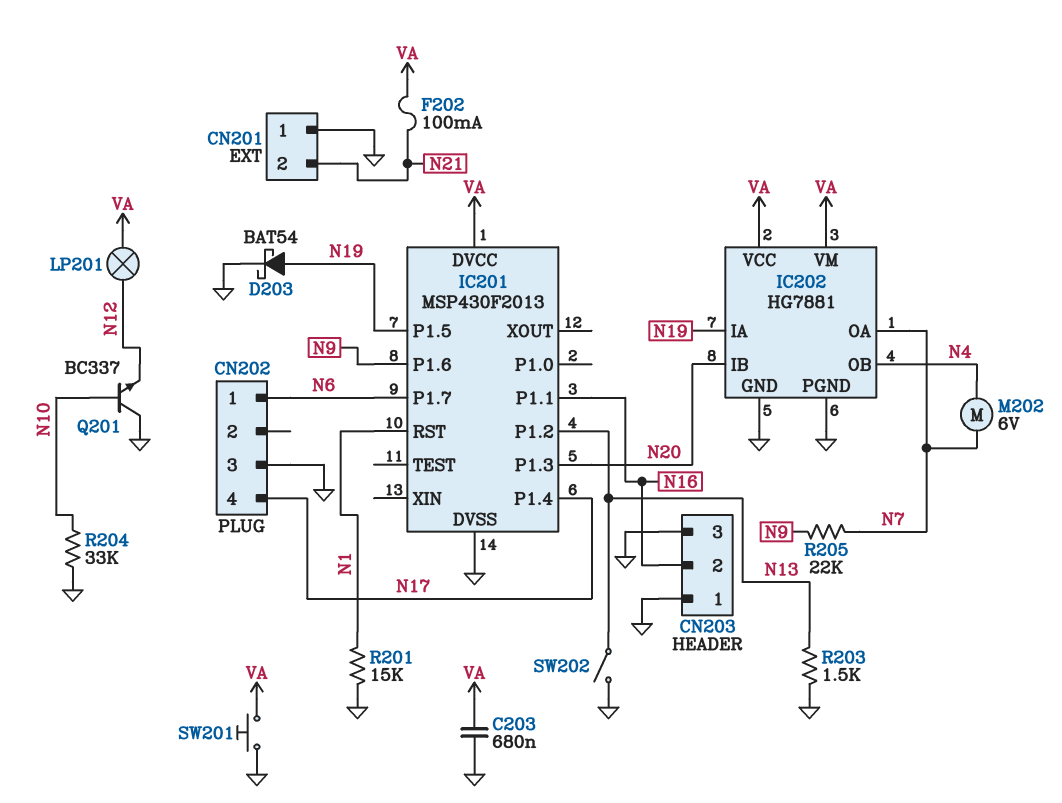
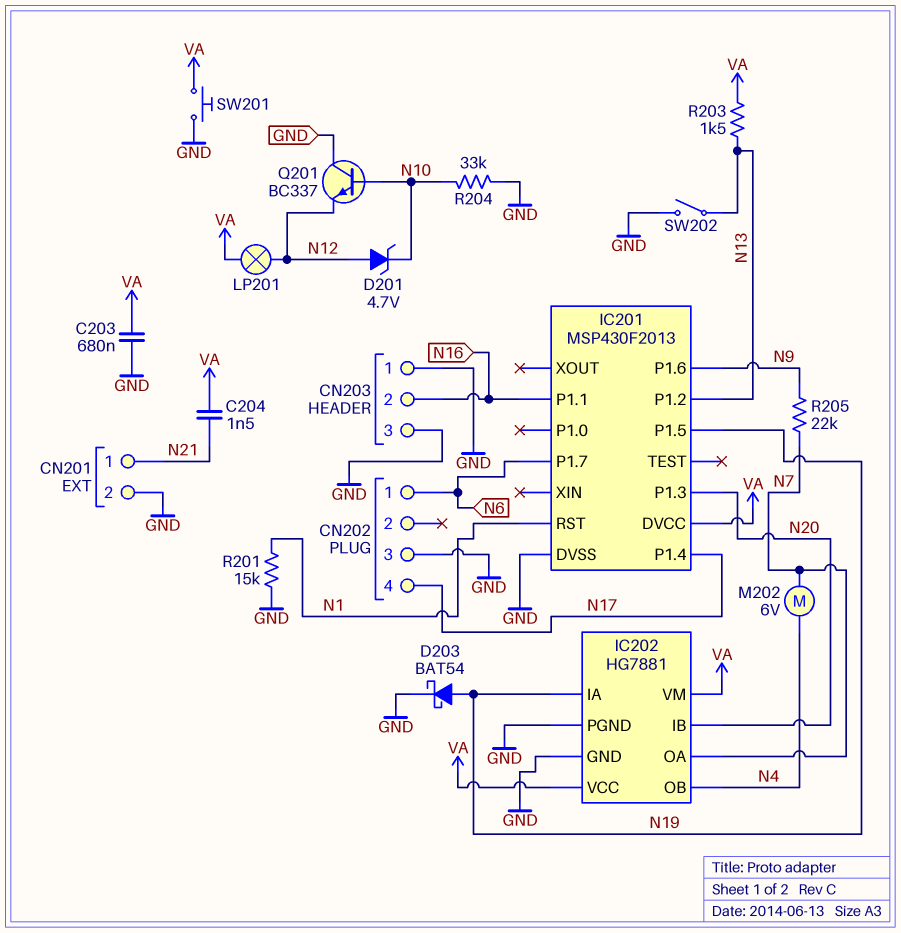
C204: none -> 1.5nF (N21, VA)
CN201 pin 1: GND -> N21
CN201 pin 2: N21 -> GND
D201: none -> zener 4.7V (A N12, K N10)
F202: 100mA (N21, VA) -> none
R203: 1.5k (GND, N13) -> 1.5k (N13, VA)

